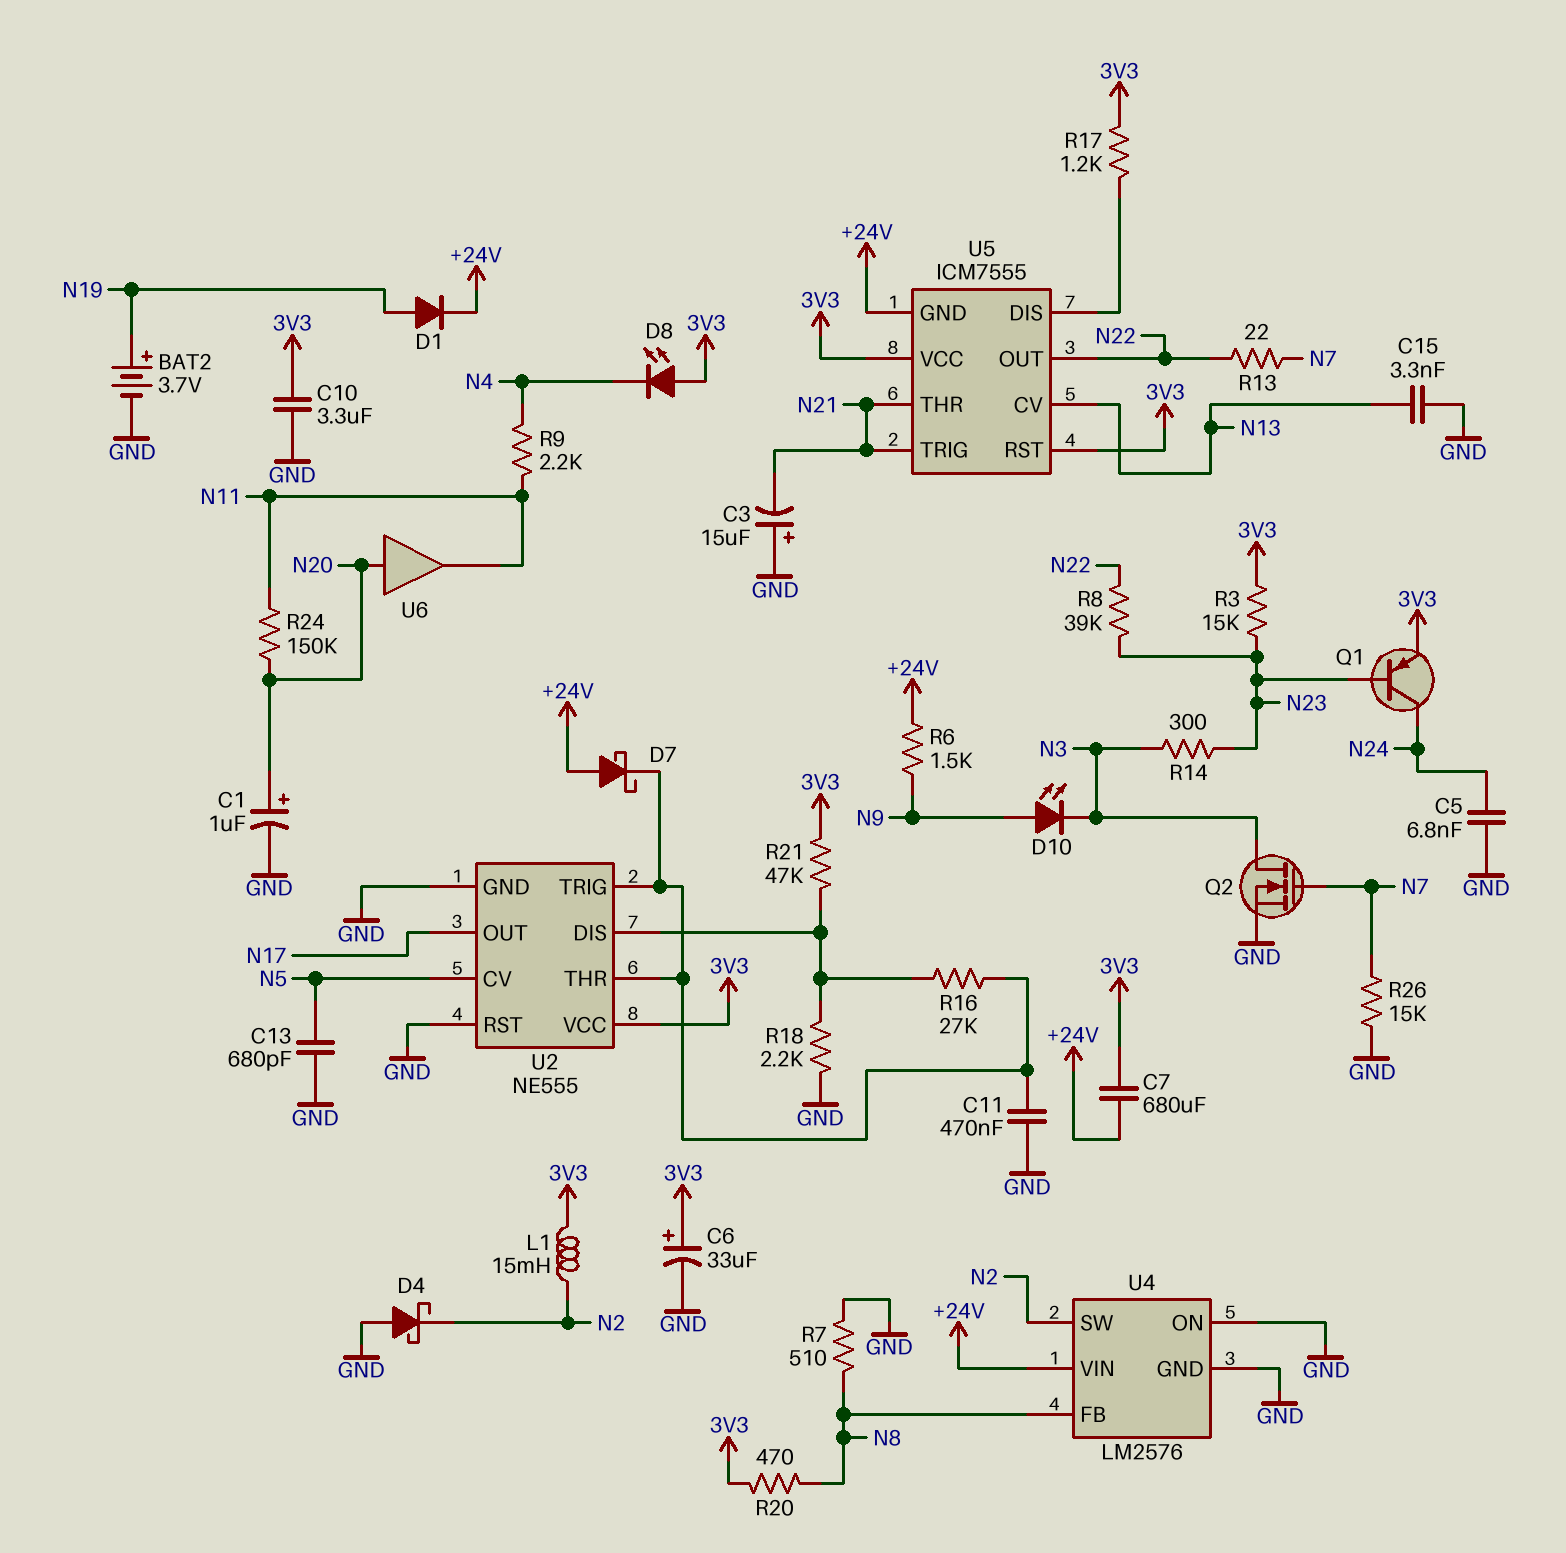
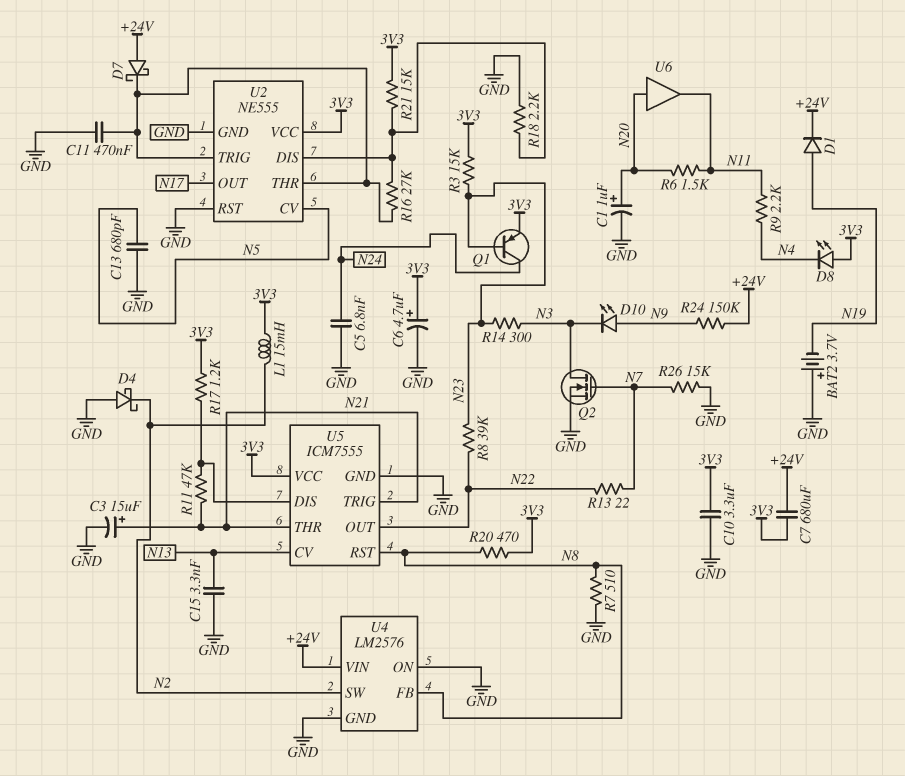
BAT2: 3.7V (plus N19, minus GND) -> 3.7V (plus GND, minus N19)
C3: 15uF (plus GND, minus N21) -> 15uF (plus N21, minus GND)
C6: 33uF (plus 3V3, minus GND) -> 4.7uF (plus 3V3, minus GND)
R6: 1.5k (+24V, N9) -> 1.5k (N11, N20)
R11: none -> 47k (N21, U5/DIS)
R21: 47k (3V3, U2/DIS) -> 15k (3V3, U2/DIS)
R24: 150k (N11, N20) -> 150k (+24V, N9)
U5 pin GND: +24V -> GND
U5 pin RST: 3V3 -> N8

